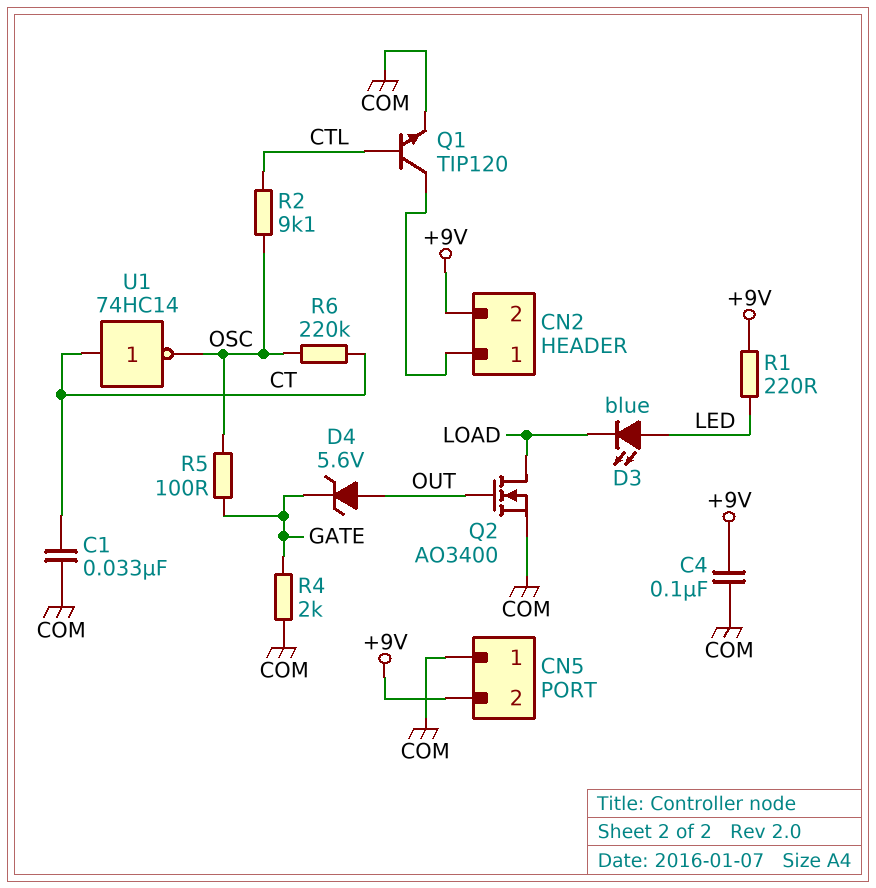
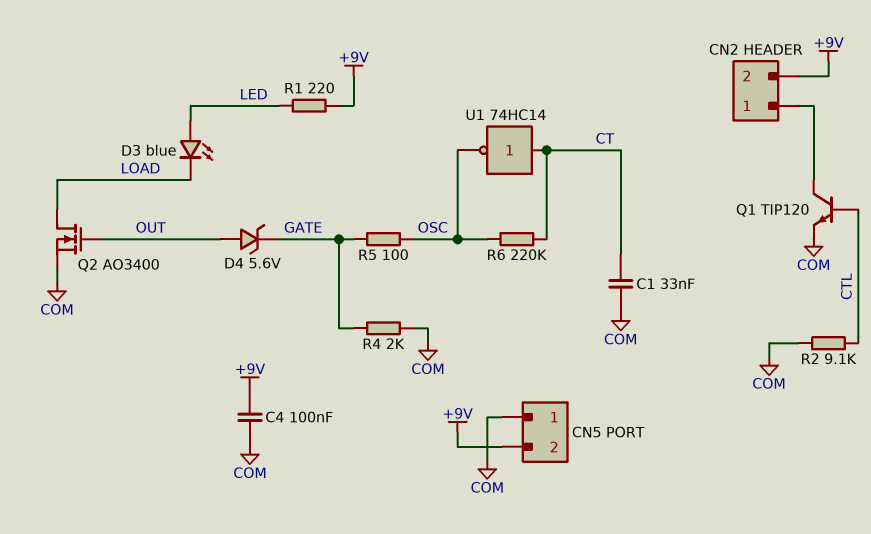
R2: 9.1k (CTL, OSC) -> 9.1k (COM, CTL)

